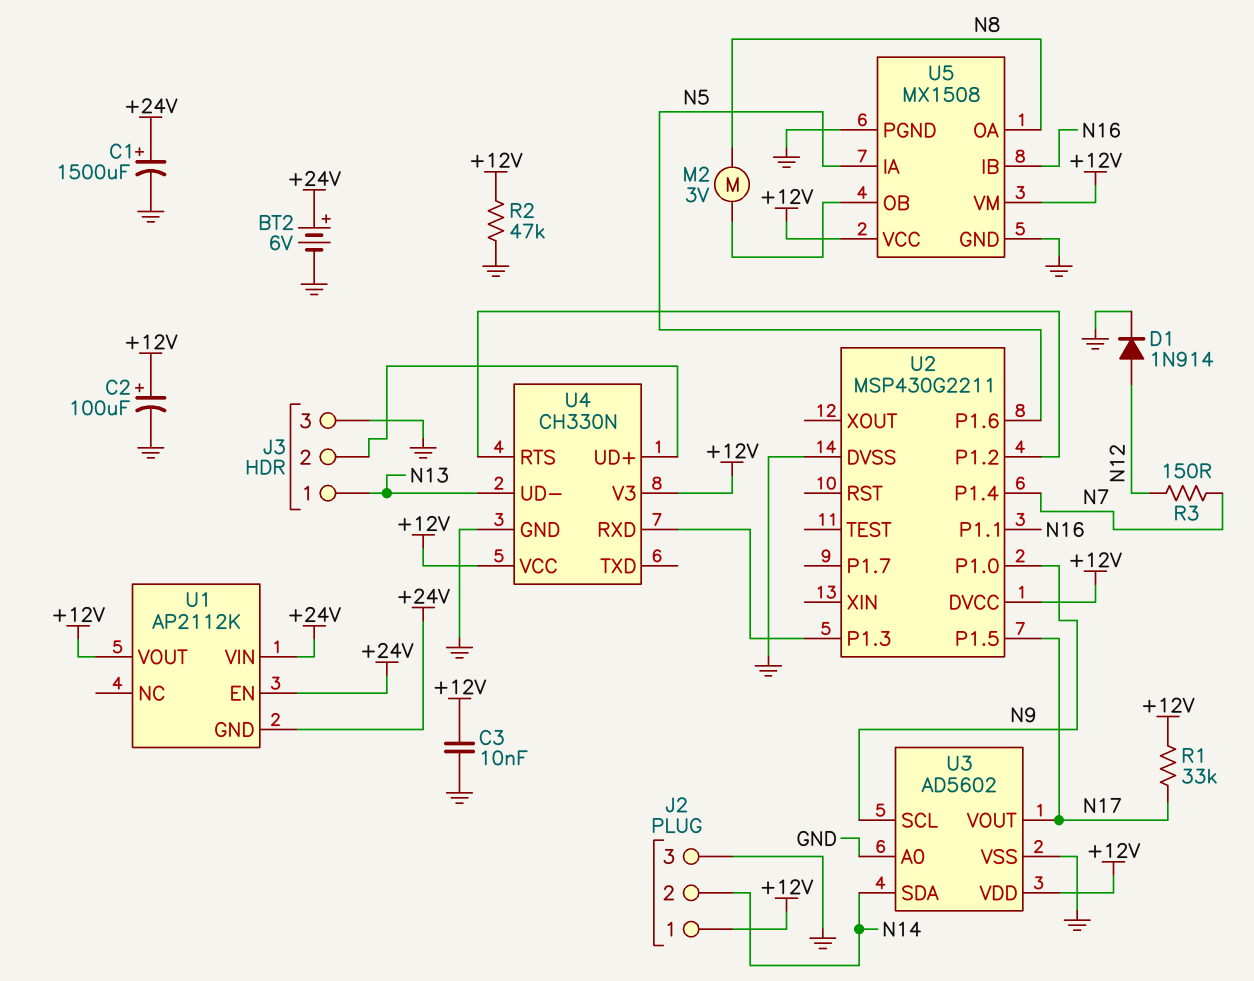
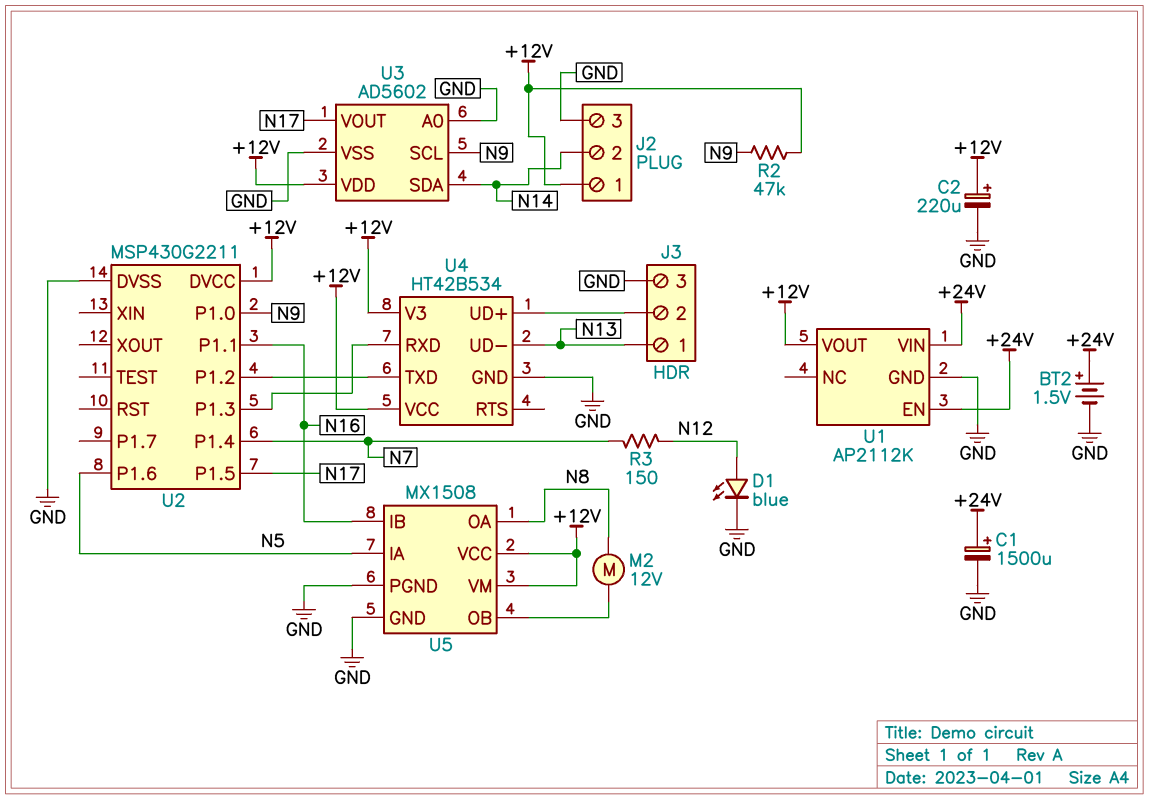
BT2: 6V (plus +24V, minus GND) -> 1.5V (plus +24V, minus GND)
C2: 100uF (plus +12V, minus GND) -> 220uF (plus +12V, minus GND)
C3: 10nF (+12V, GND) -> none
D1: diode 1N914 (A N12, K GND) -> LED blue (A N12, K GND)
M2: motor 3V (N8, U5/OB) -> motor 12V (N8, U5/OB)
R1: 33k (+12V, N17) -> none
R2: 47k (+12V, GND) -> 47k (+12V, N9)
U1 pin GND: +24V -> GND
U4: CH330N -> HT42B534
U4 pin RTS: U2/P1.2 -> none
U4 pin TXD: none -> U2/P1.2

